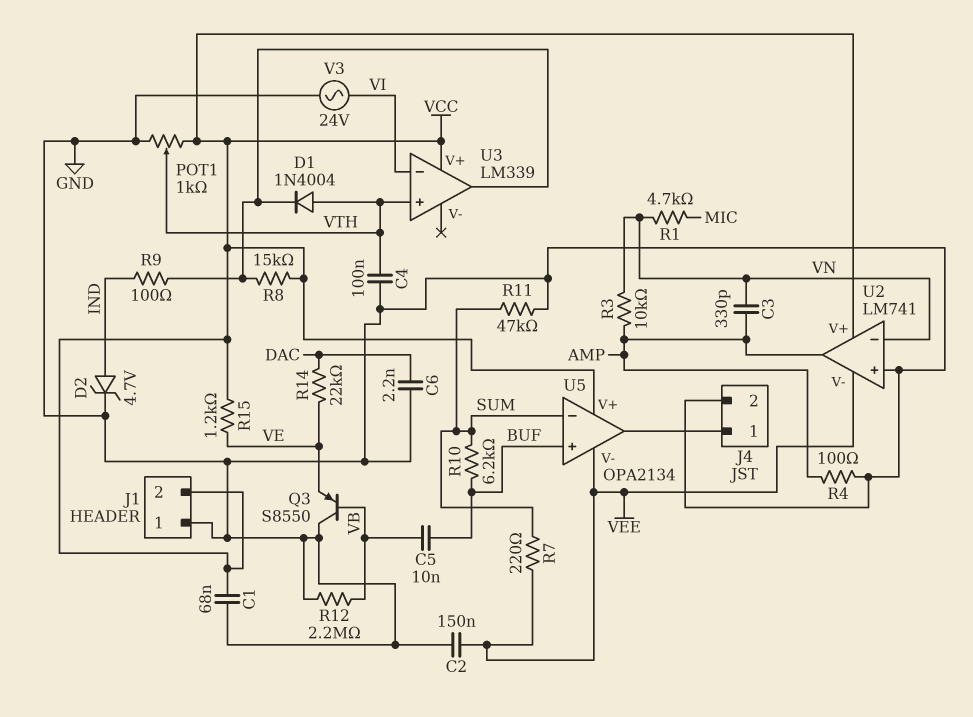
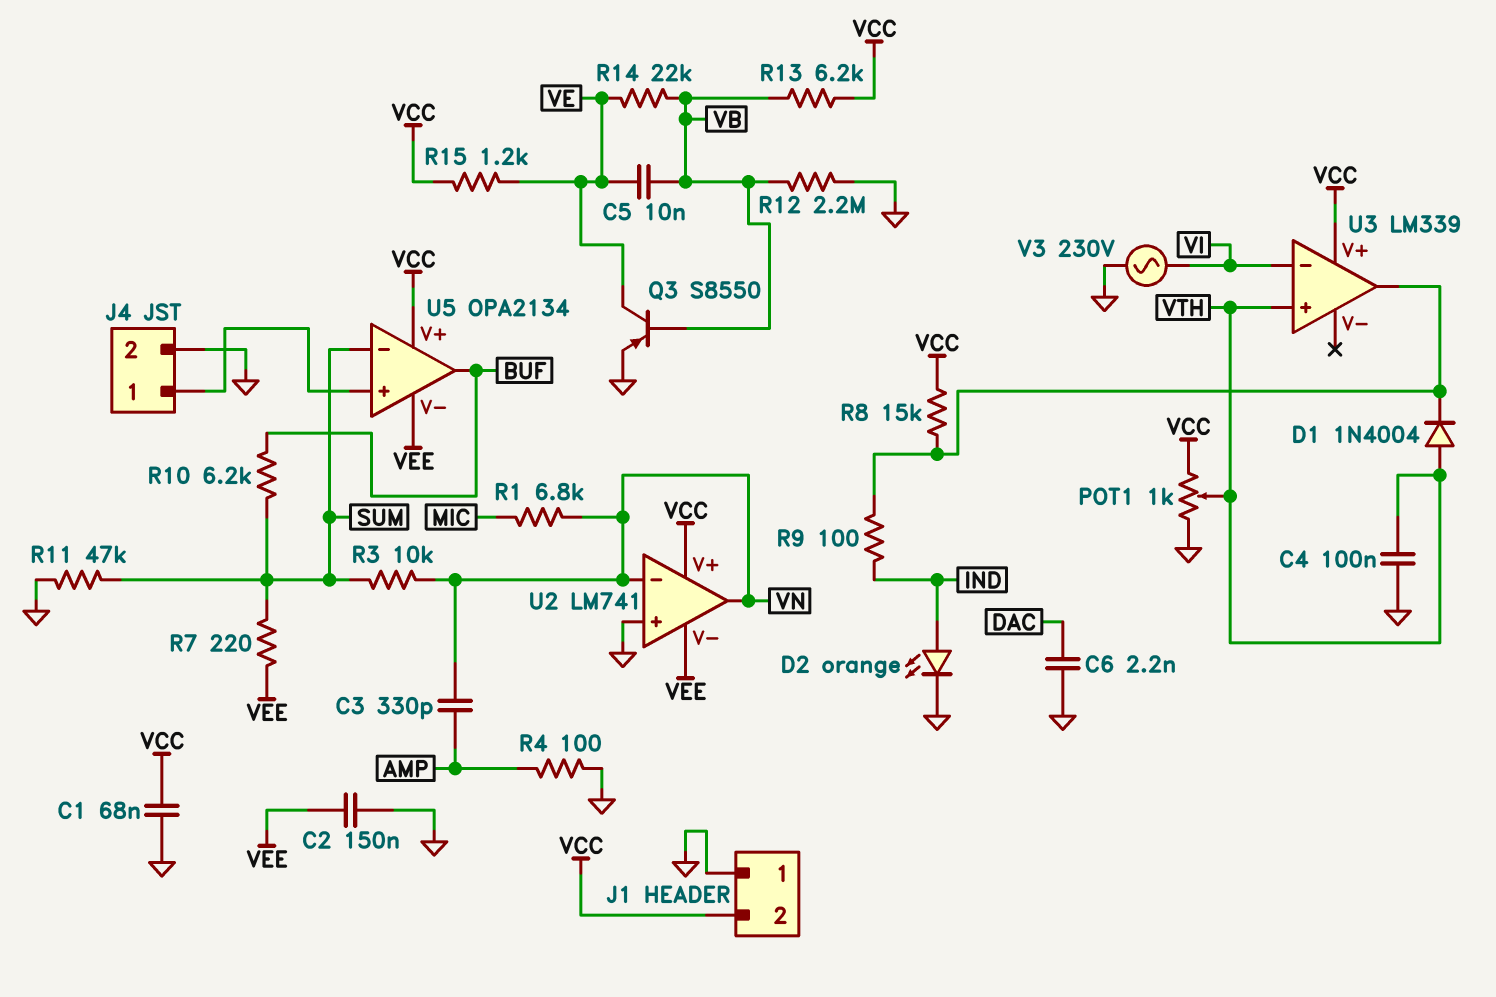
C5: 10nF (BUF, VB) -> 10nF (VB, VE)
D2: zener 4.7V (A IND, K GND) -> LED orange (A IND, K GND)
Q3: PNP S8550 (B VB, C GND, E VE) -> PNP S8550 (B VB, C VE, E GND)
R1: 4.7k (MIC, VN) -> 6.8k (MIC, VN)
R3: 10k (AMP, VN) -> 10k (SUM, VN)
R13: none -> 6.2k (VB, VCC)
R14: 22k (DAC, VE) -> 22k (VB, VE)
U2 pin out: AMP -> VN
U5 pin in+: BUF -> J4/1
U5 pin out: J4/1 -> BUF
V3: AC 24V (GND, VI) -> AC 230V (GND, VI)

